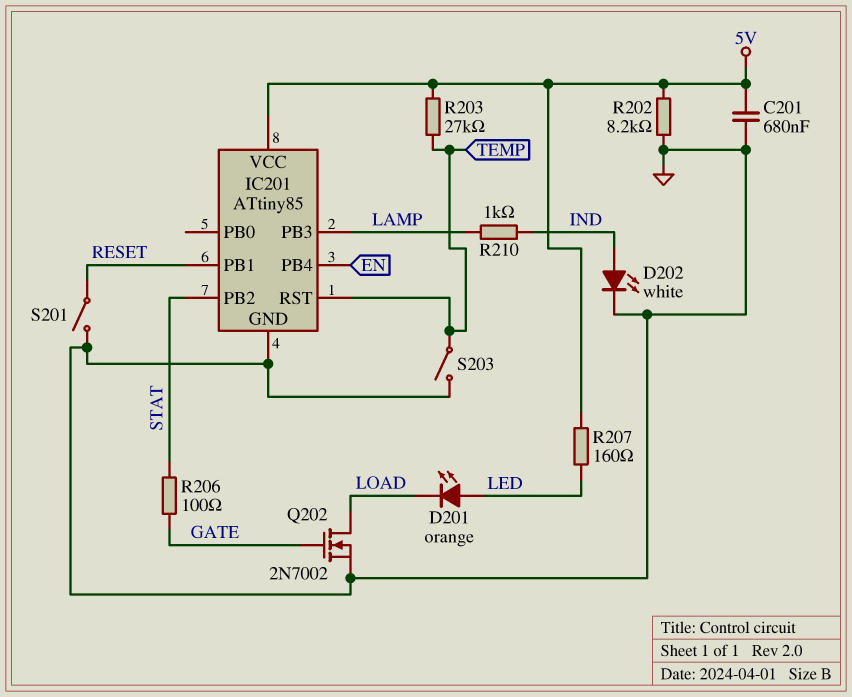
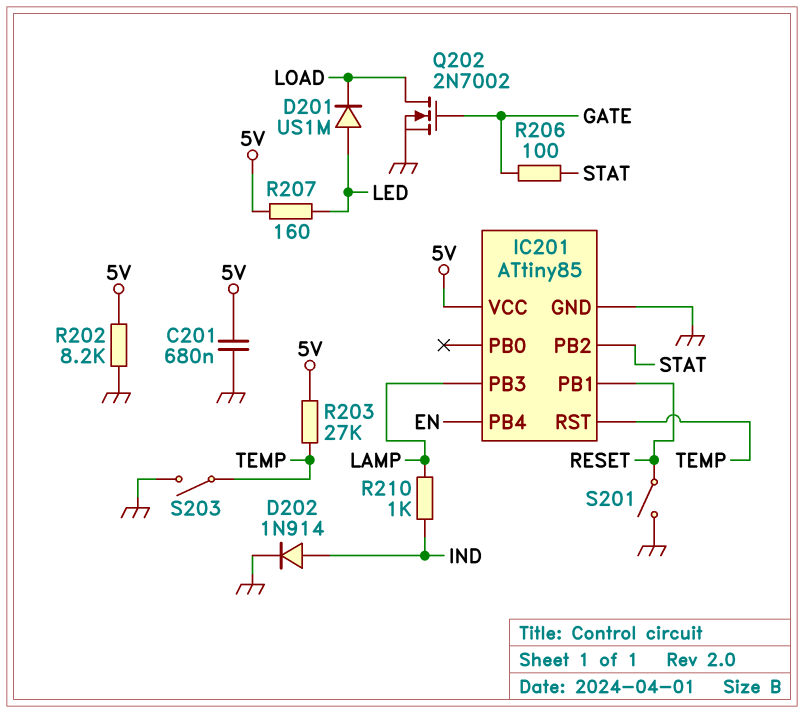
D201: LED orange (A LED, K LOAD) -> diode US1M (A LED, K LOAD)
D202: LED white (A IND, K GND) -> diode 1N914 (A IND, K GND)

